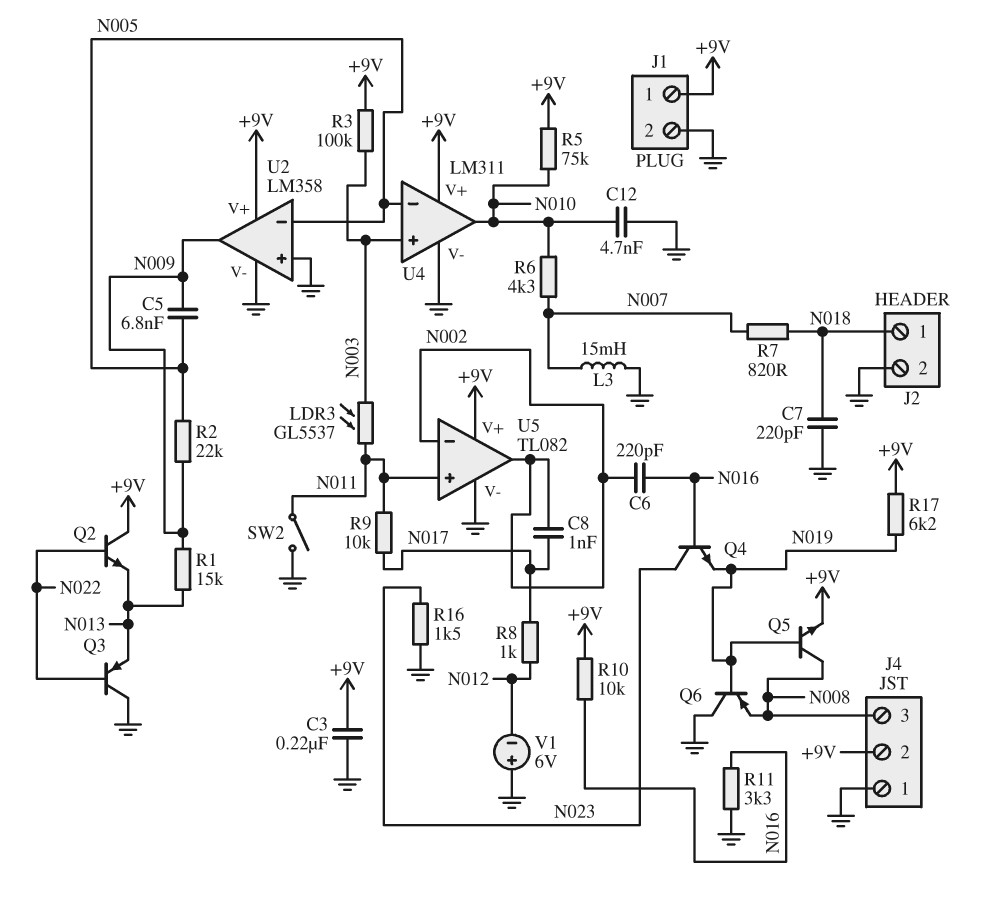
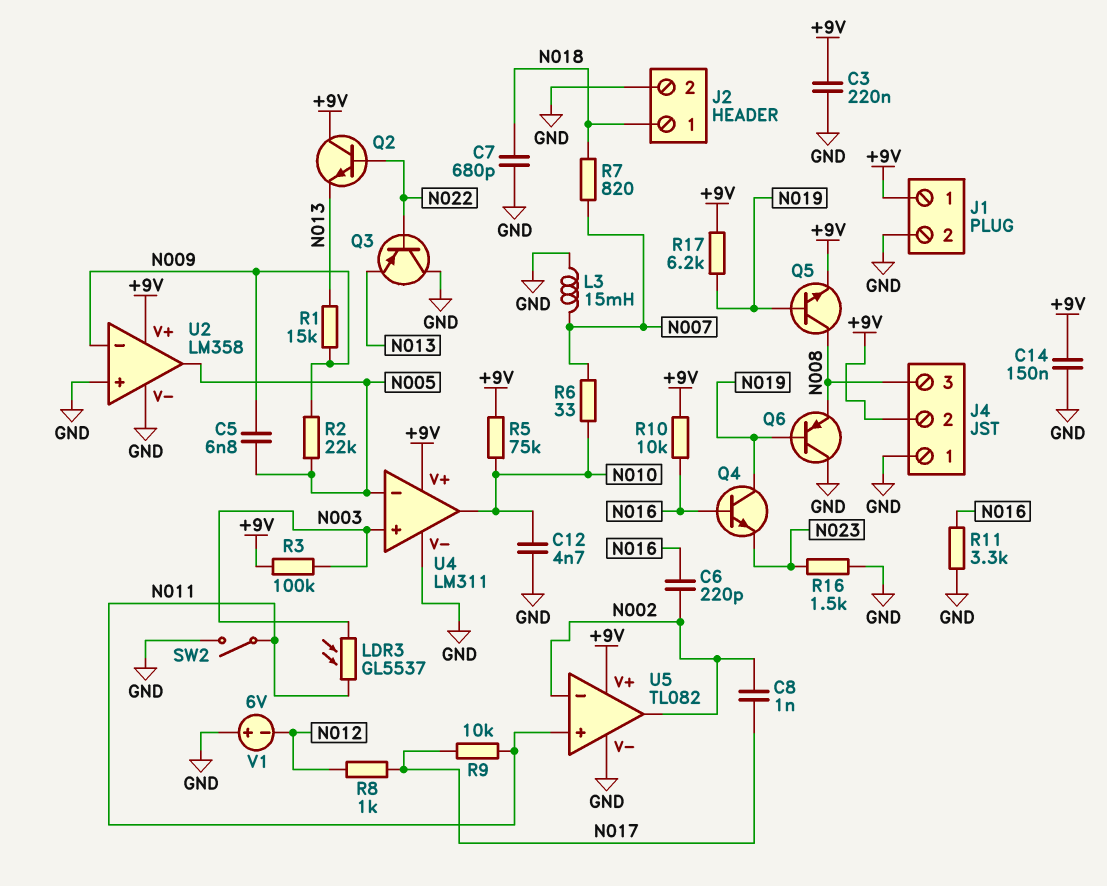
C7: 220pF (GND, N018) -> 680pF (GND, N018)
C14: none -> 150nF (+9V, GND)
Q4: NPN (B N016, C N023, E N019) -> NPN (B N016, C N019, E N023)
R6: 4.3k (N007, N010) -> 33 (N007, N010)
U2 pin in-: N005 -> N009
U2 pin out: N009 -> N005

